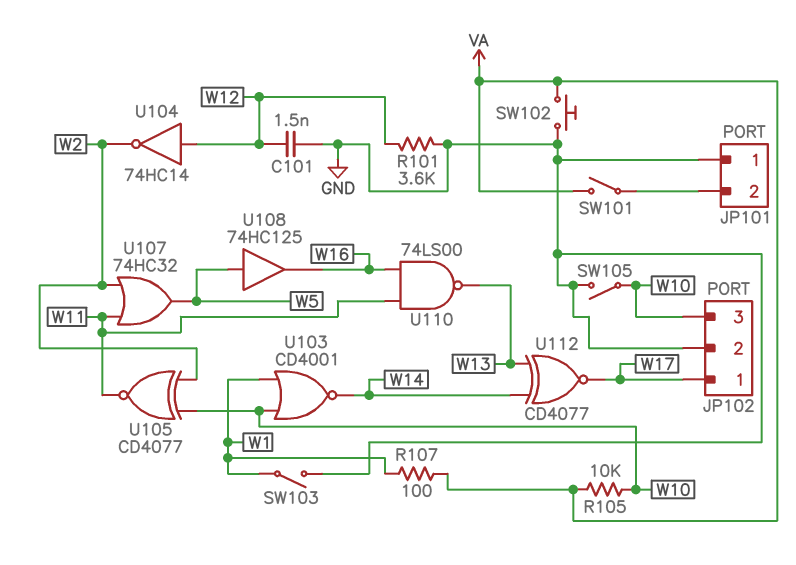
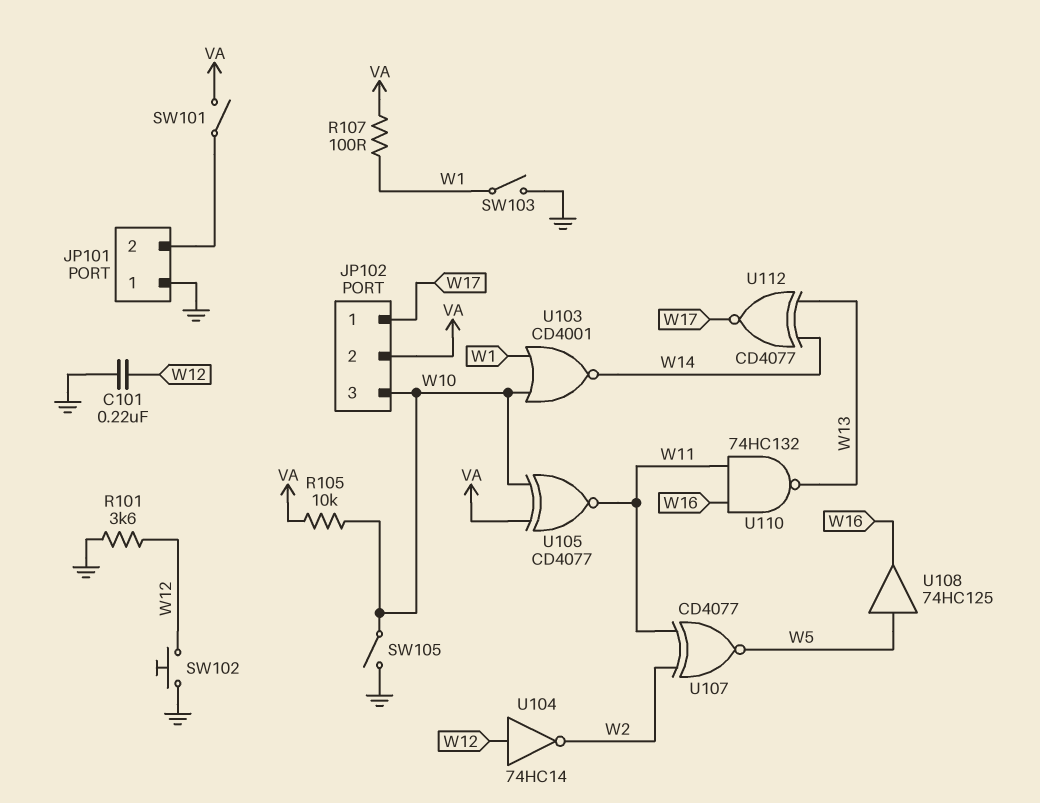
C101: 1.5nF (GND, W12) -> 220nF (GND, W12)
JP102 pin 2: GND -> VA
SW102: button (GND, VA) -> button (GND, W12)
U105: XNOR CD4077 (in W2, in W10, out W11) -> XNOR CD4077 (in VA, in W10, out W11)
U107: OR 74HC32 (in W2, in W11, out W5) -> XNOR CD4077 (in W2, in W11, out W5)
U110: NAND 74LS00 (in W11, in W16, out W13) -> NAND 74HC132 (in W11, in W16, out W13)

